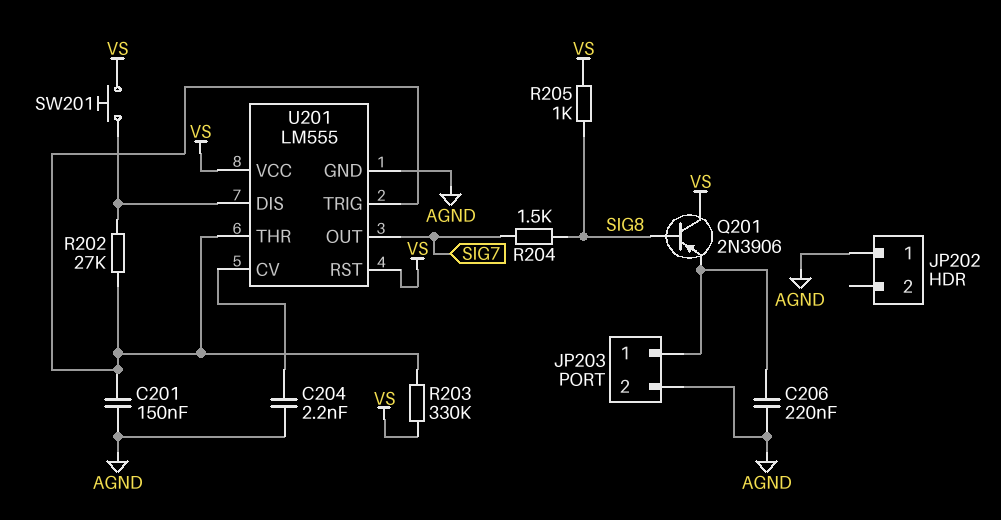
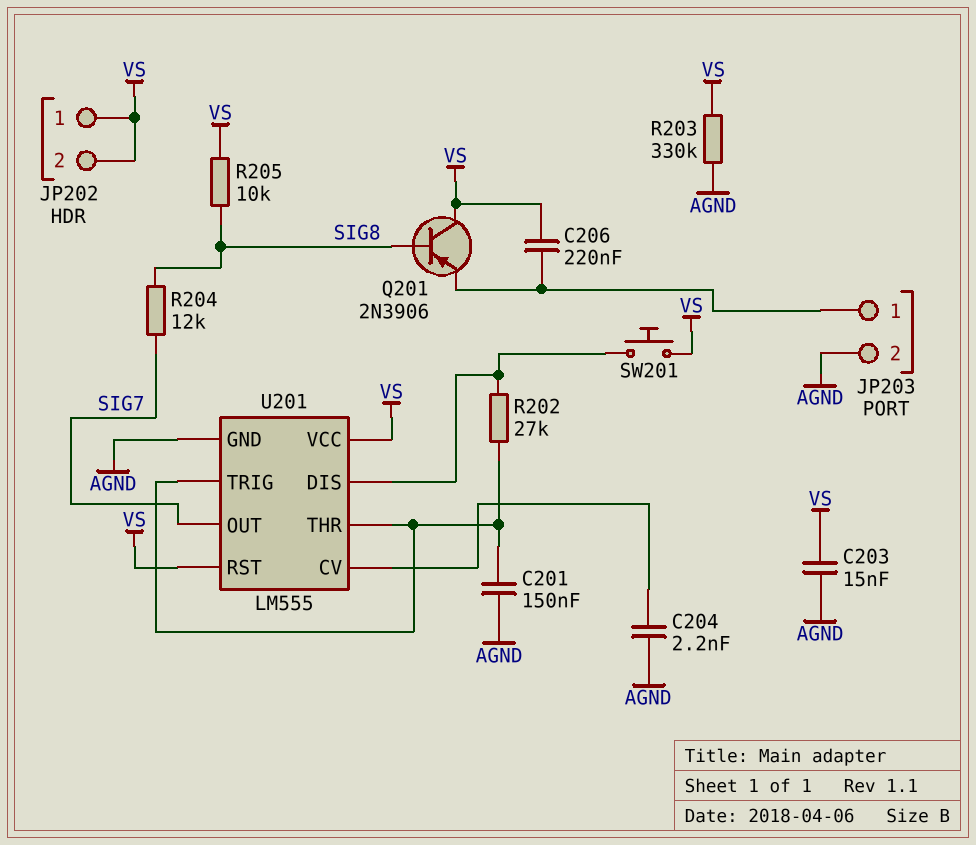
C203: none -> 15nF (AGND, VS)
C206: 220nF (AGND, JP203/1) -> 220nF (JP203/1, VS)
JP202 pin 1: AGND -> VS
JP202 pin 2: none -> VS
R203: 330k (U201/THR, VS) -> 330k (AGND, VS)
R204: 1.5k (SIG7, SIG8) -> 12k (SIG7, SIG8)
R205: 1k (SIG8, VS) -> 10k (SIG8, VS)

